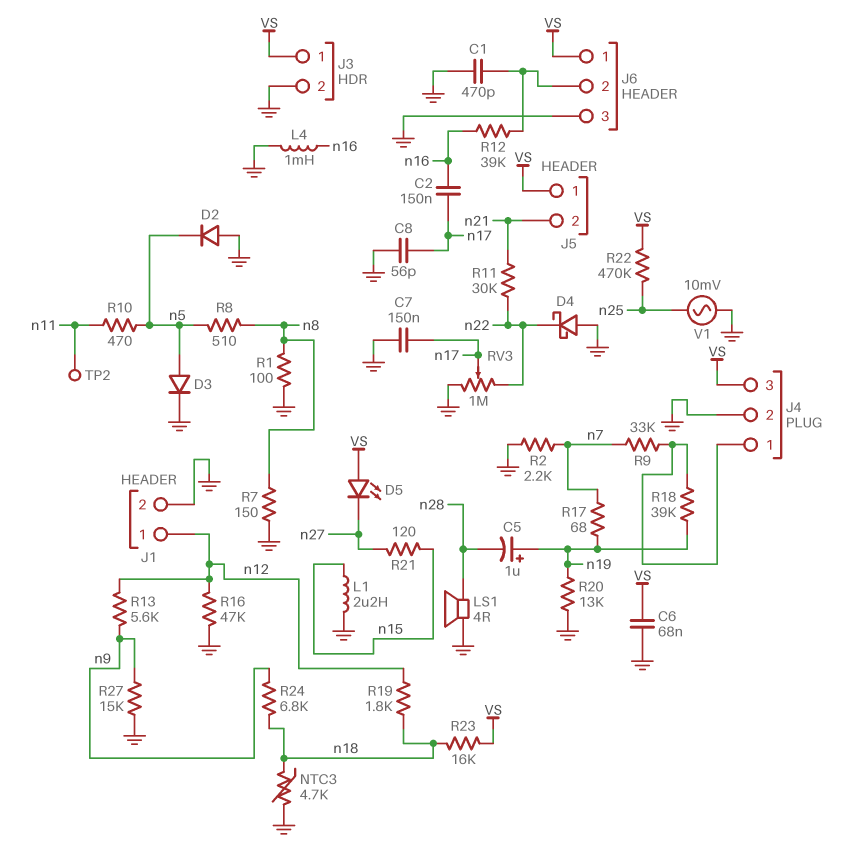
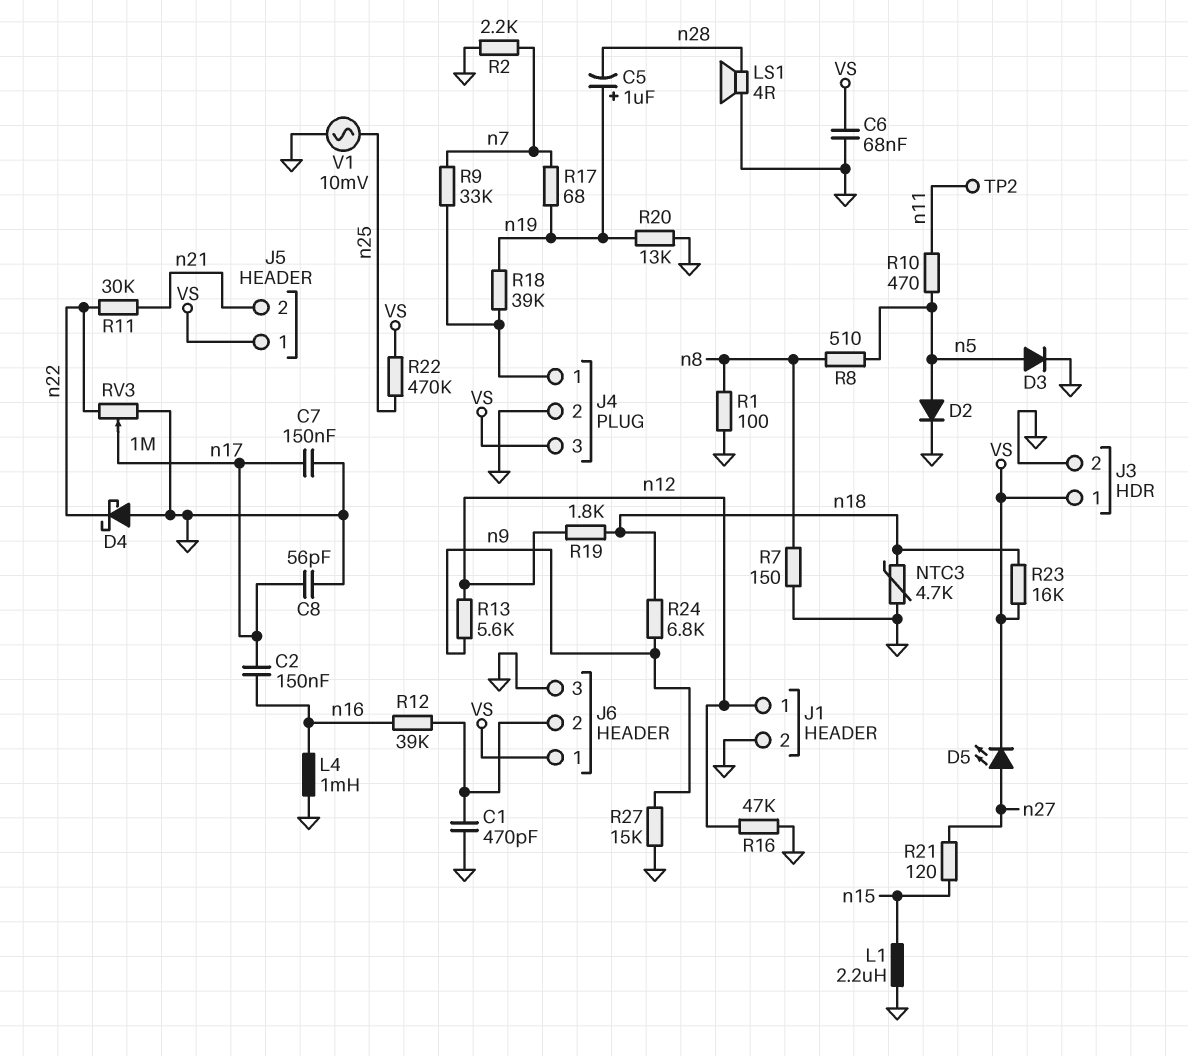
D2: diode (A GND, K n5) -> diode (A n5, K GND)
D5: LED (A VS, K n27) -> LED (A n27, K VS)

